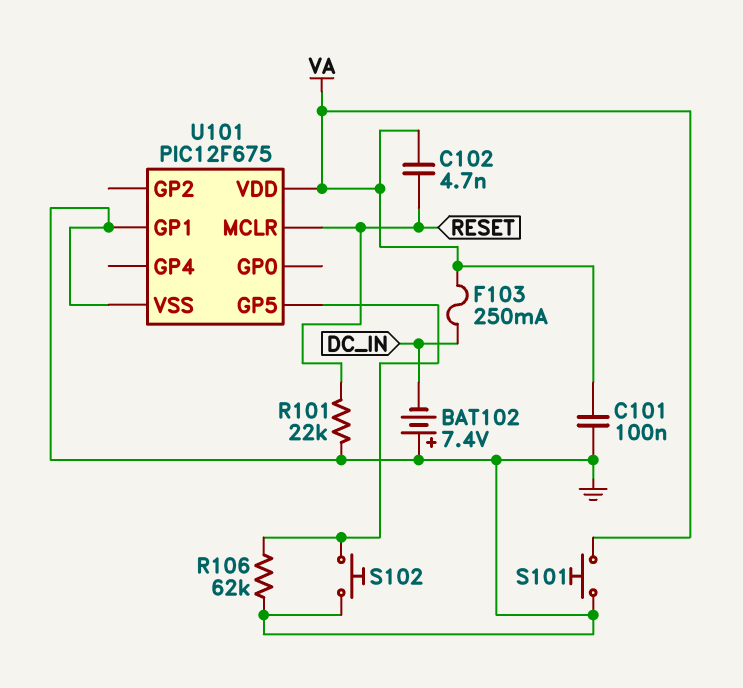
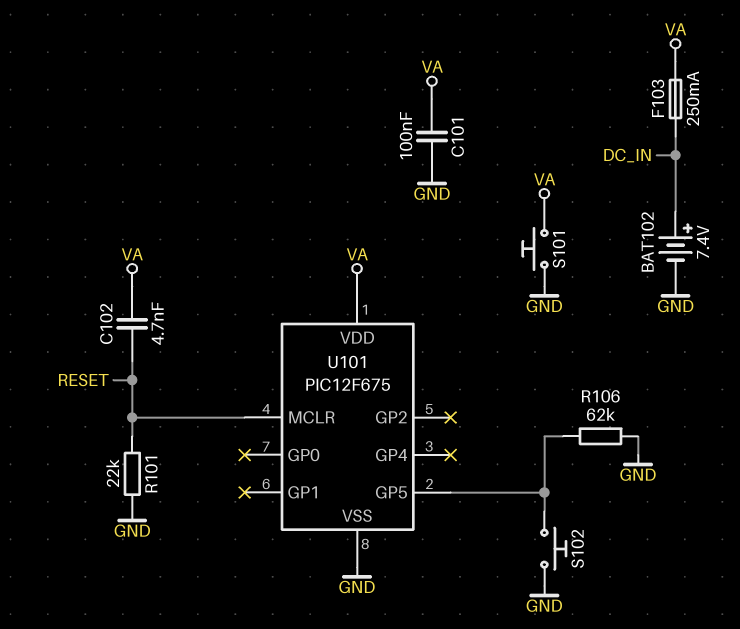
BAT102: 7.4V (plus GND, minus DC_IN) -> 7.4V (plus DC_IN, minus GND)
U101 pin GP1: GND -> none

